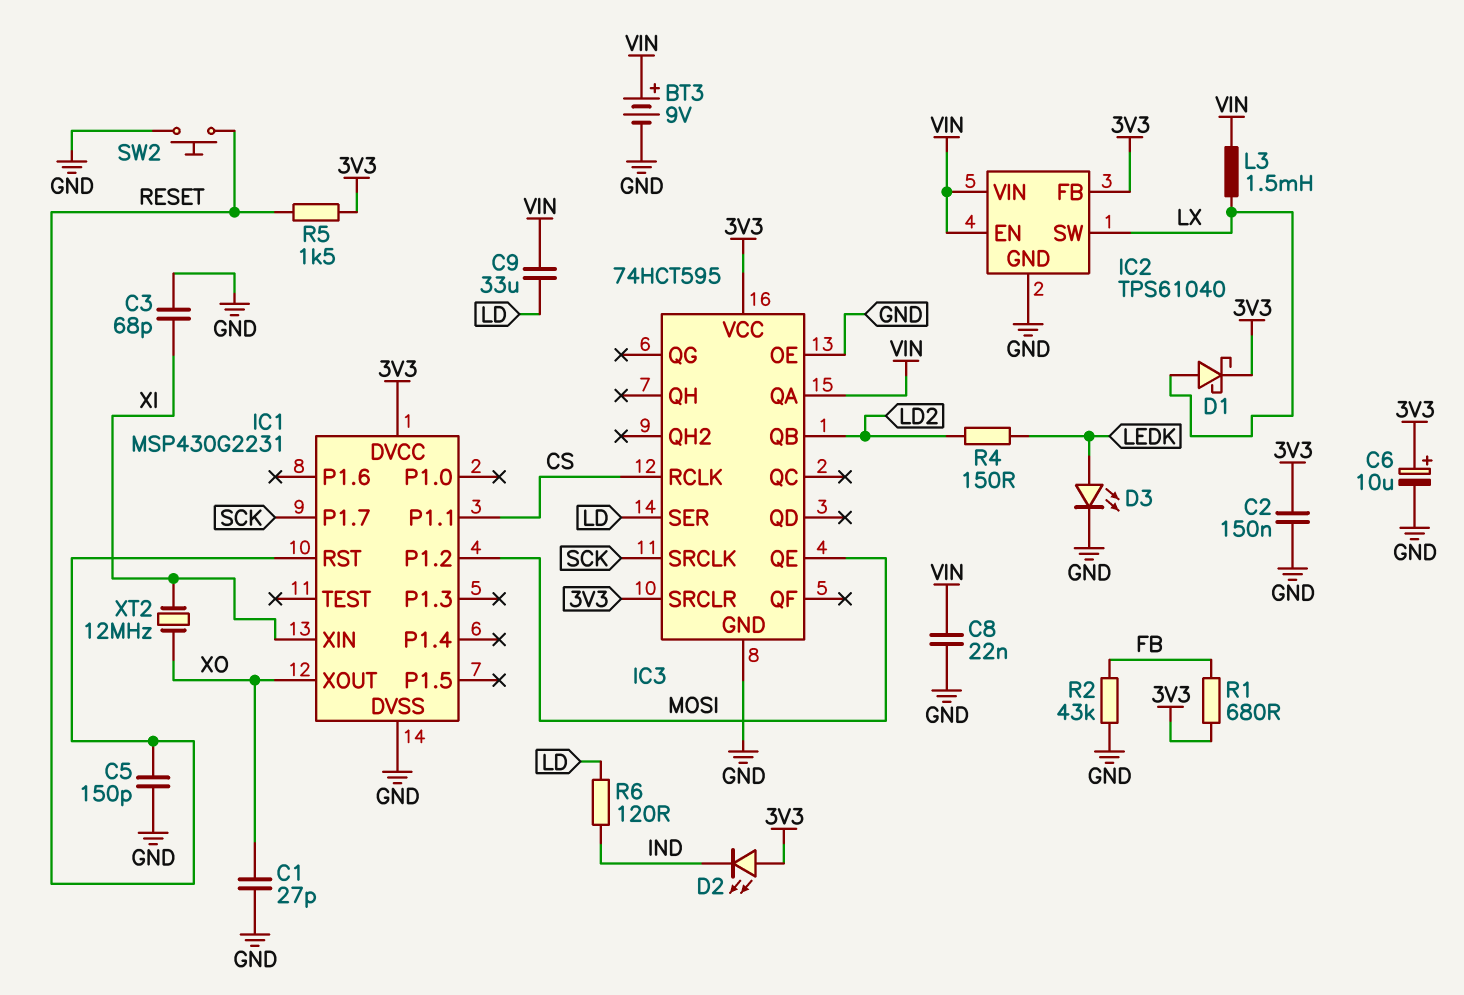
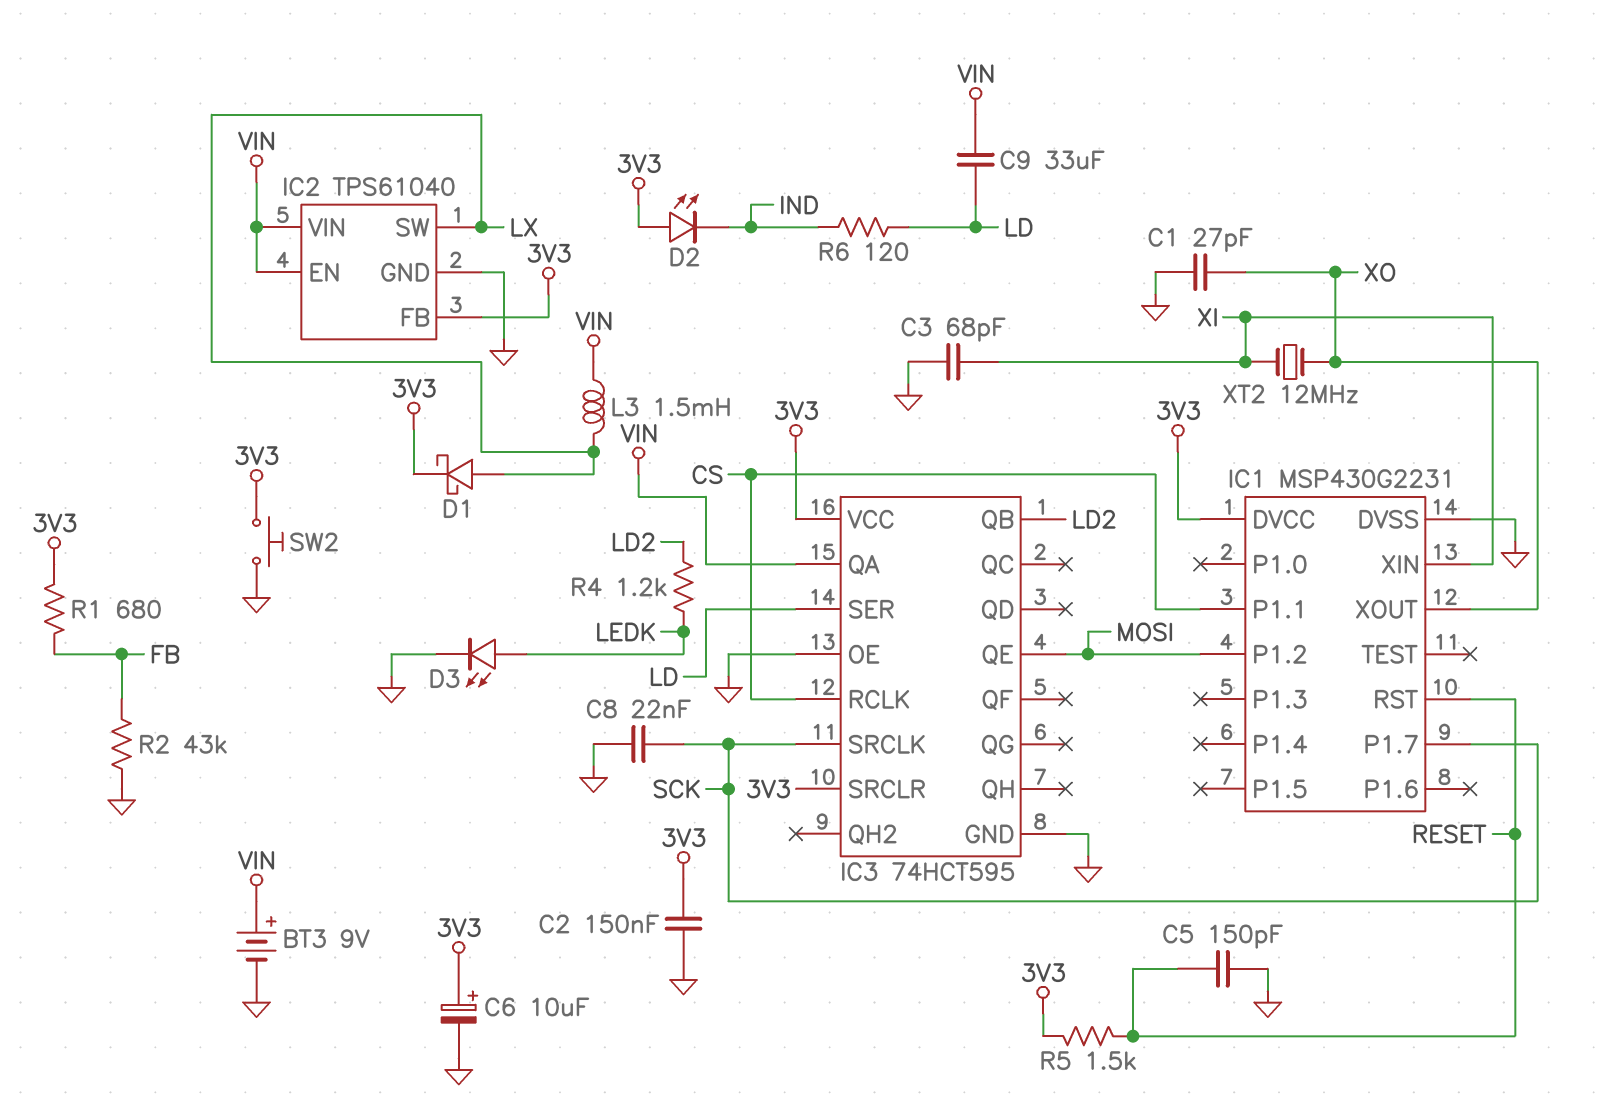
C8: 22nF (GND, VIN) -> 22nF (GND, SCK)
R4: 150 (LD2, LEDK) -> 1.2k (LD2, LEDK)
SW2: button (GND, RESET) -> button (3V3, GND)

